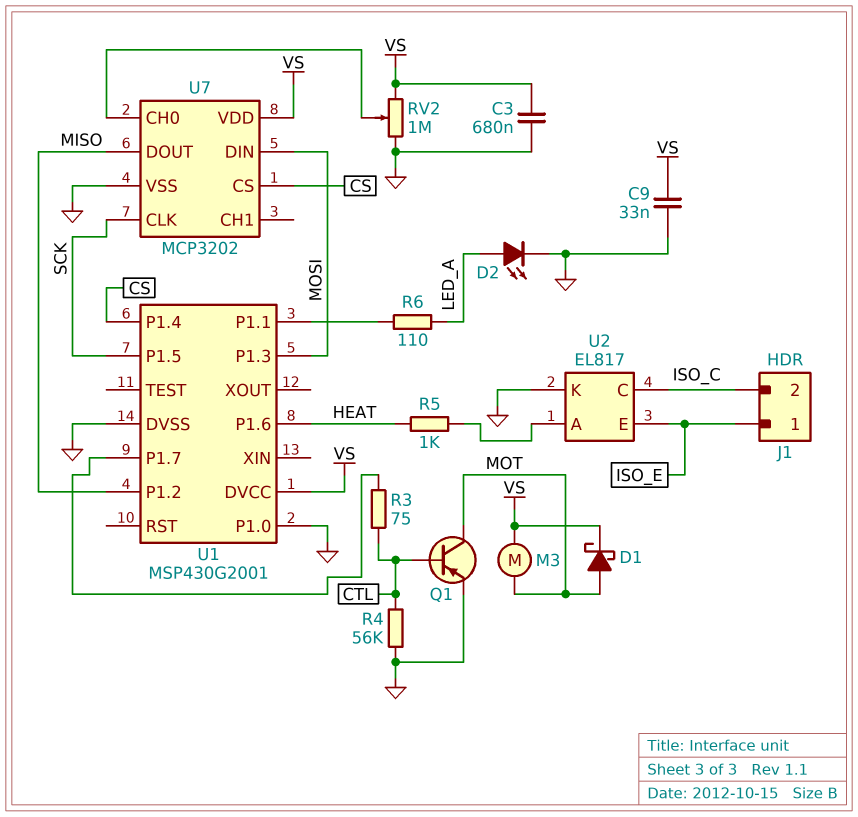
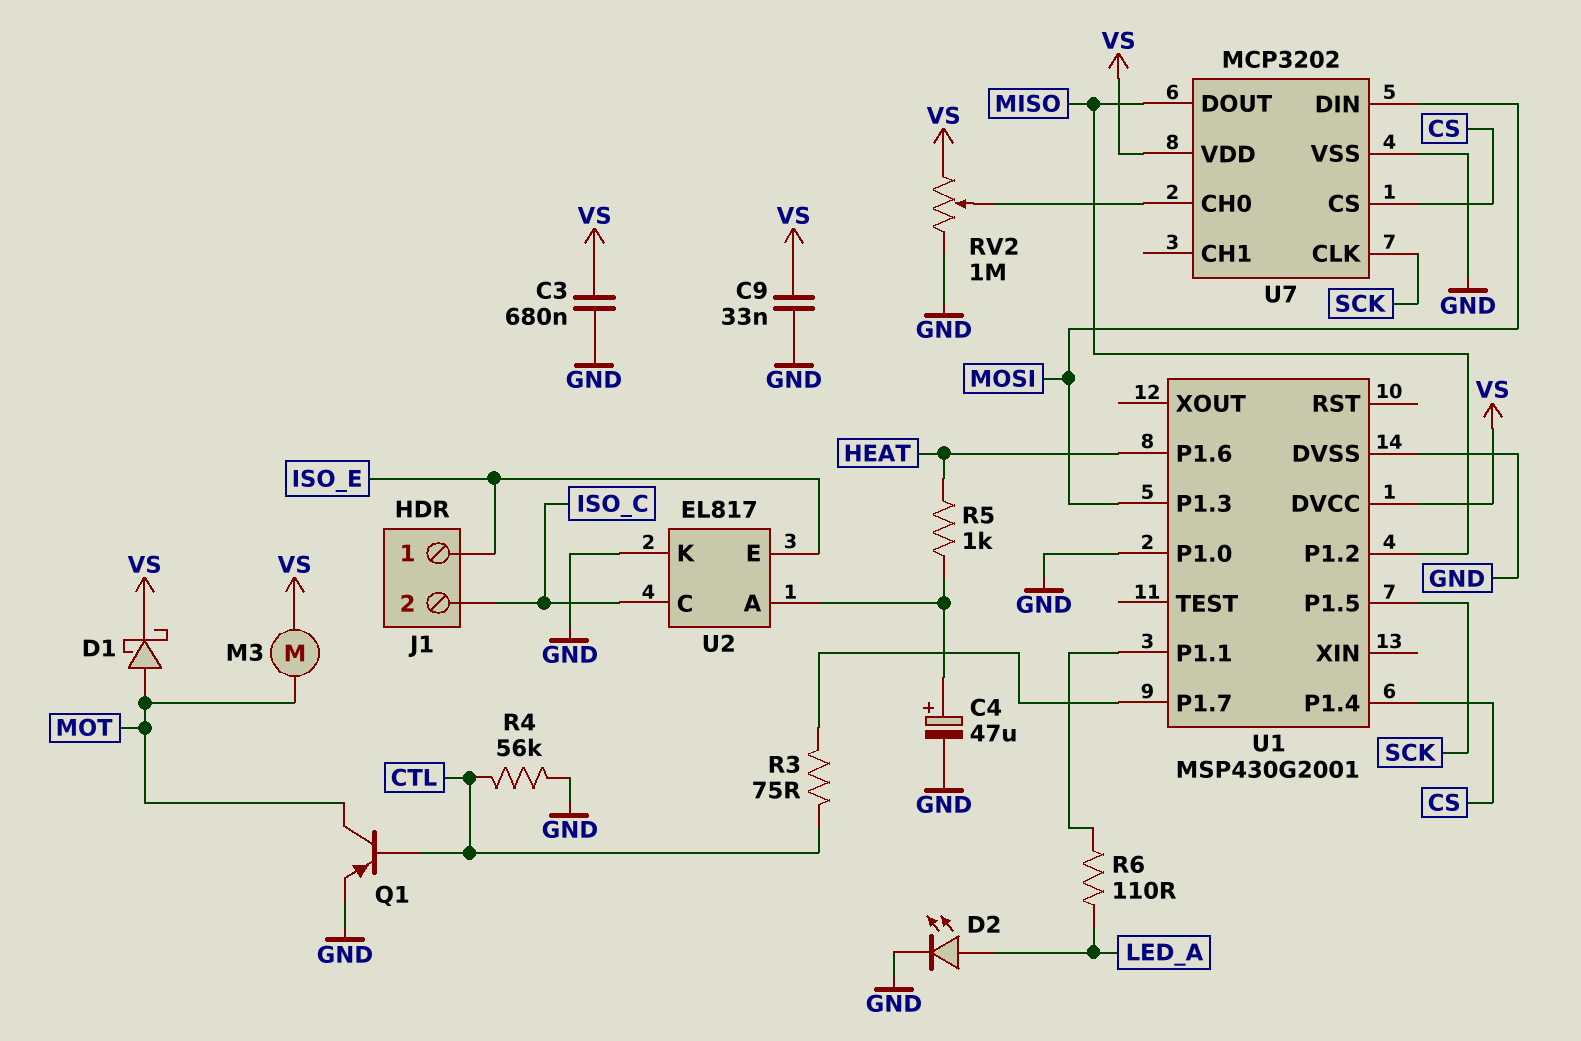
C4: none -> 47uF (plus U2/A, minus GND)

